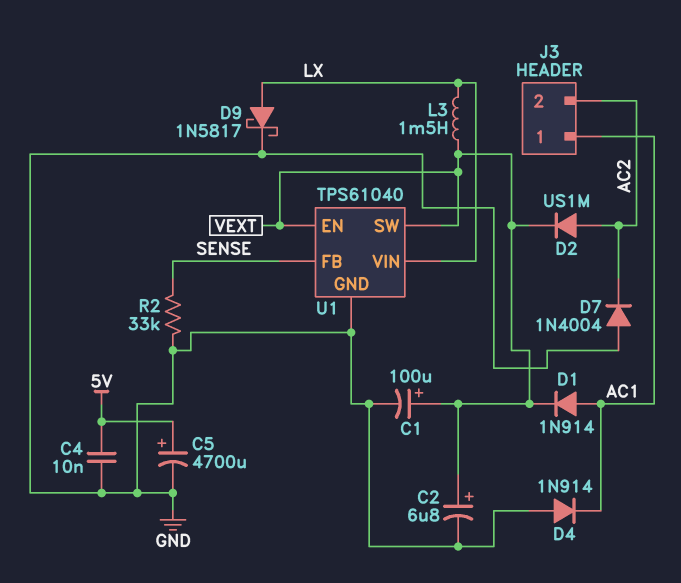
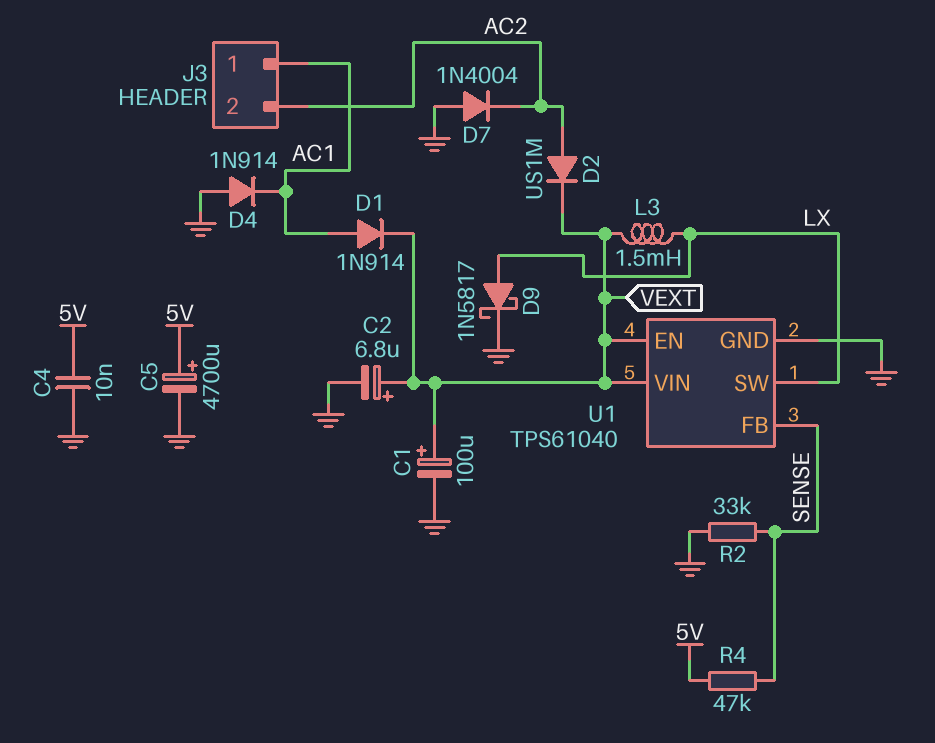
R4: none -> 47k (5V, SENSE)
U1 pin SW: VEXT -> LX
U1 pin VIN: LX -> VEXT

